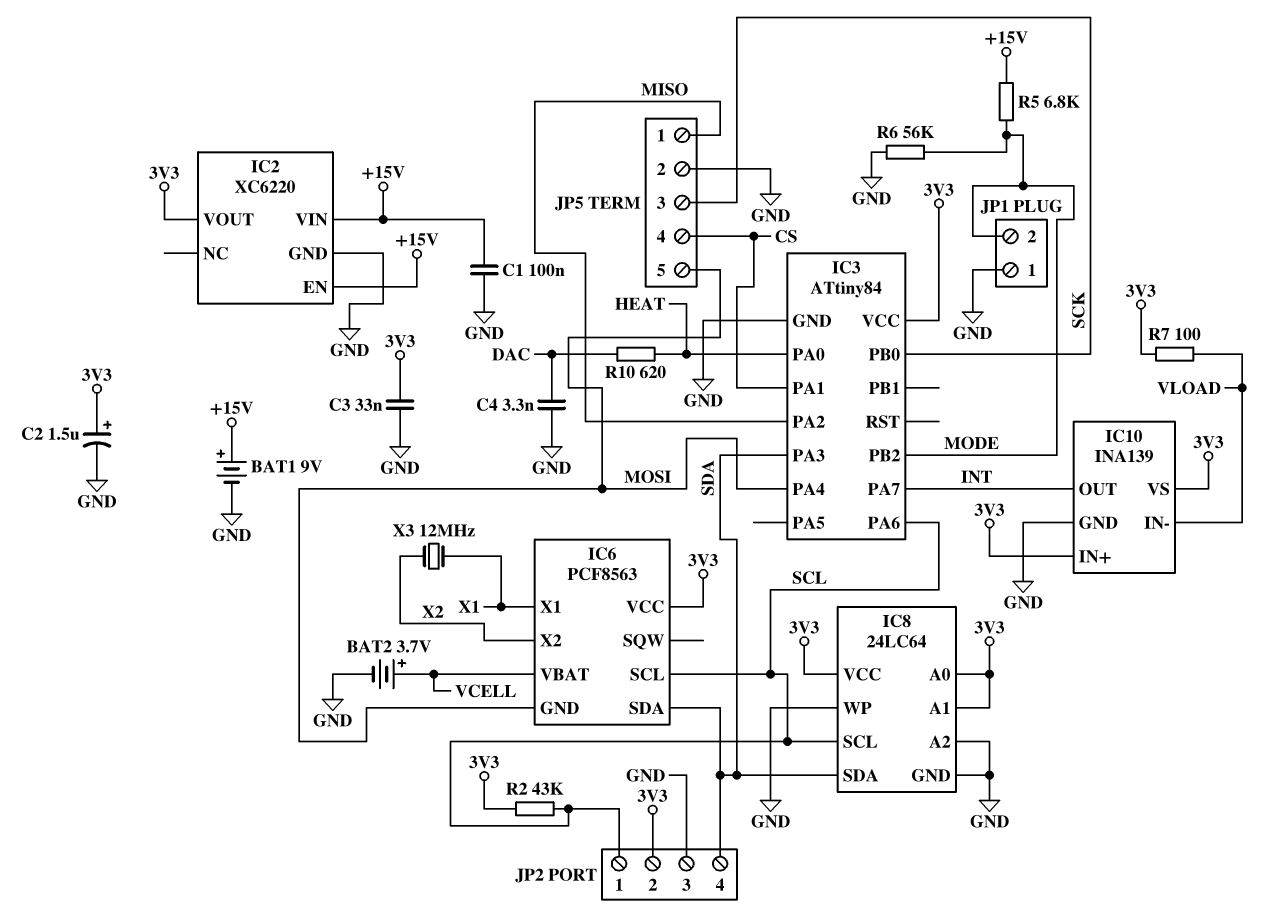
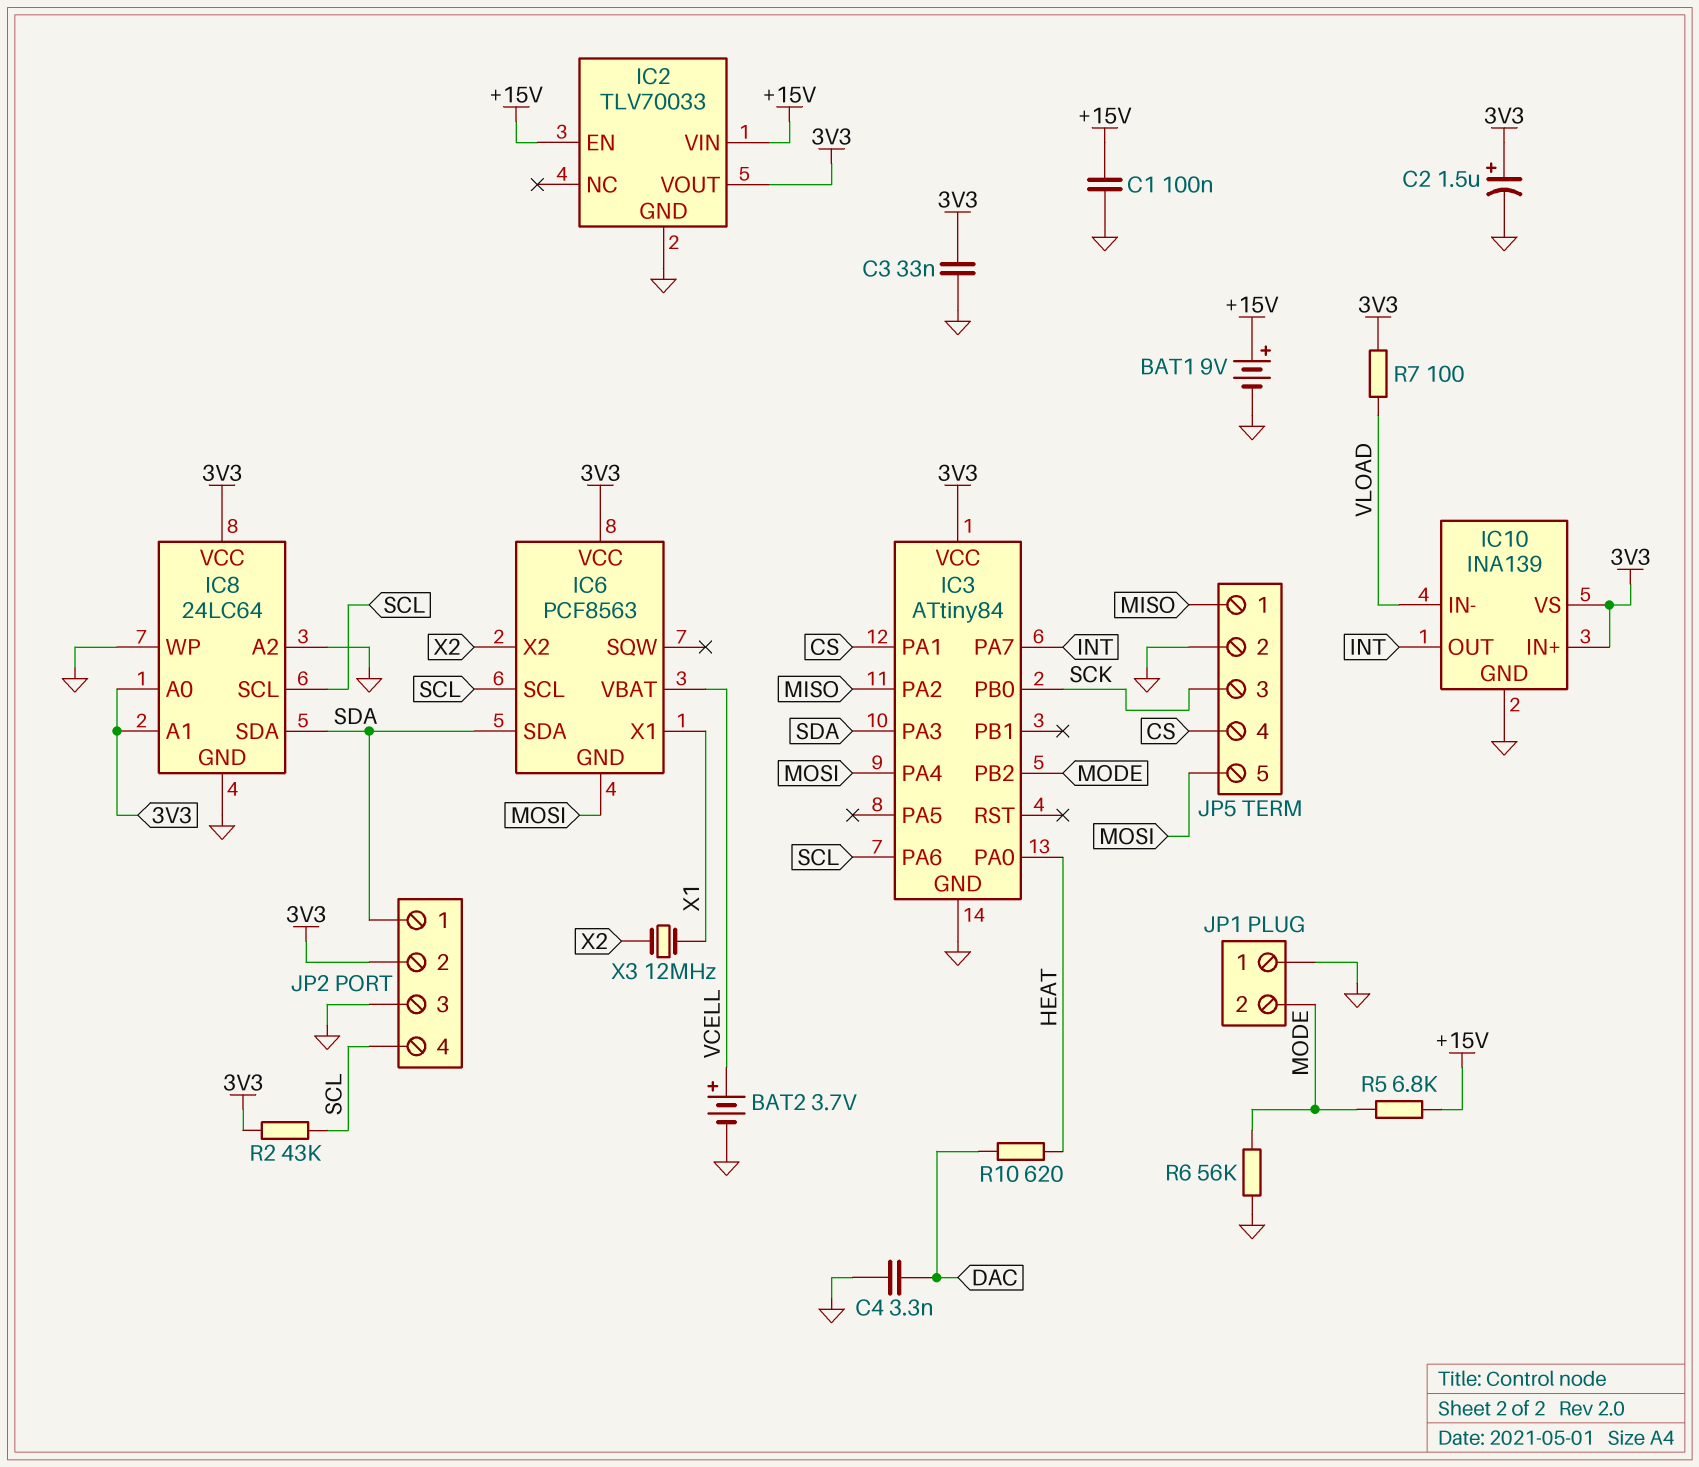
IC2: XC6220 -> TLV70033
JP2 pin 1: SCL -> SDA
JP2 pin 4: SDA -> SCL

